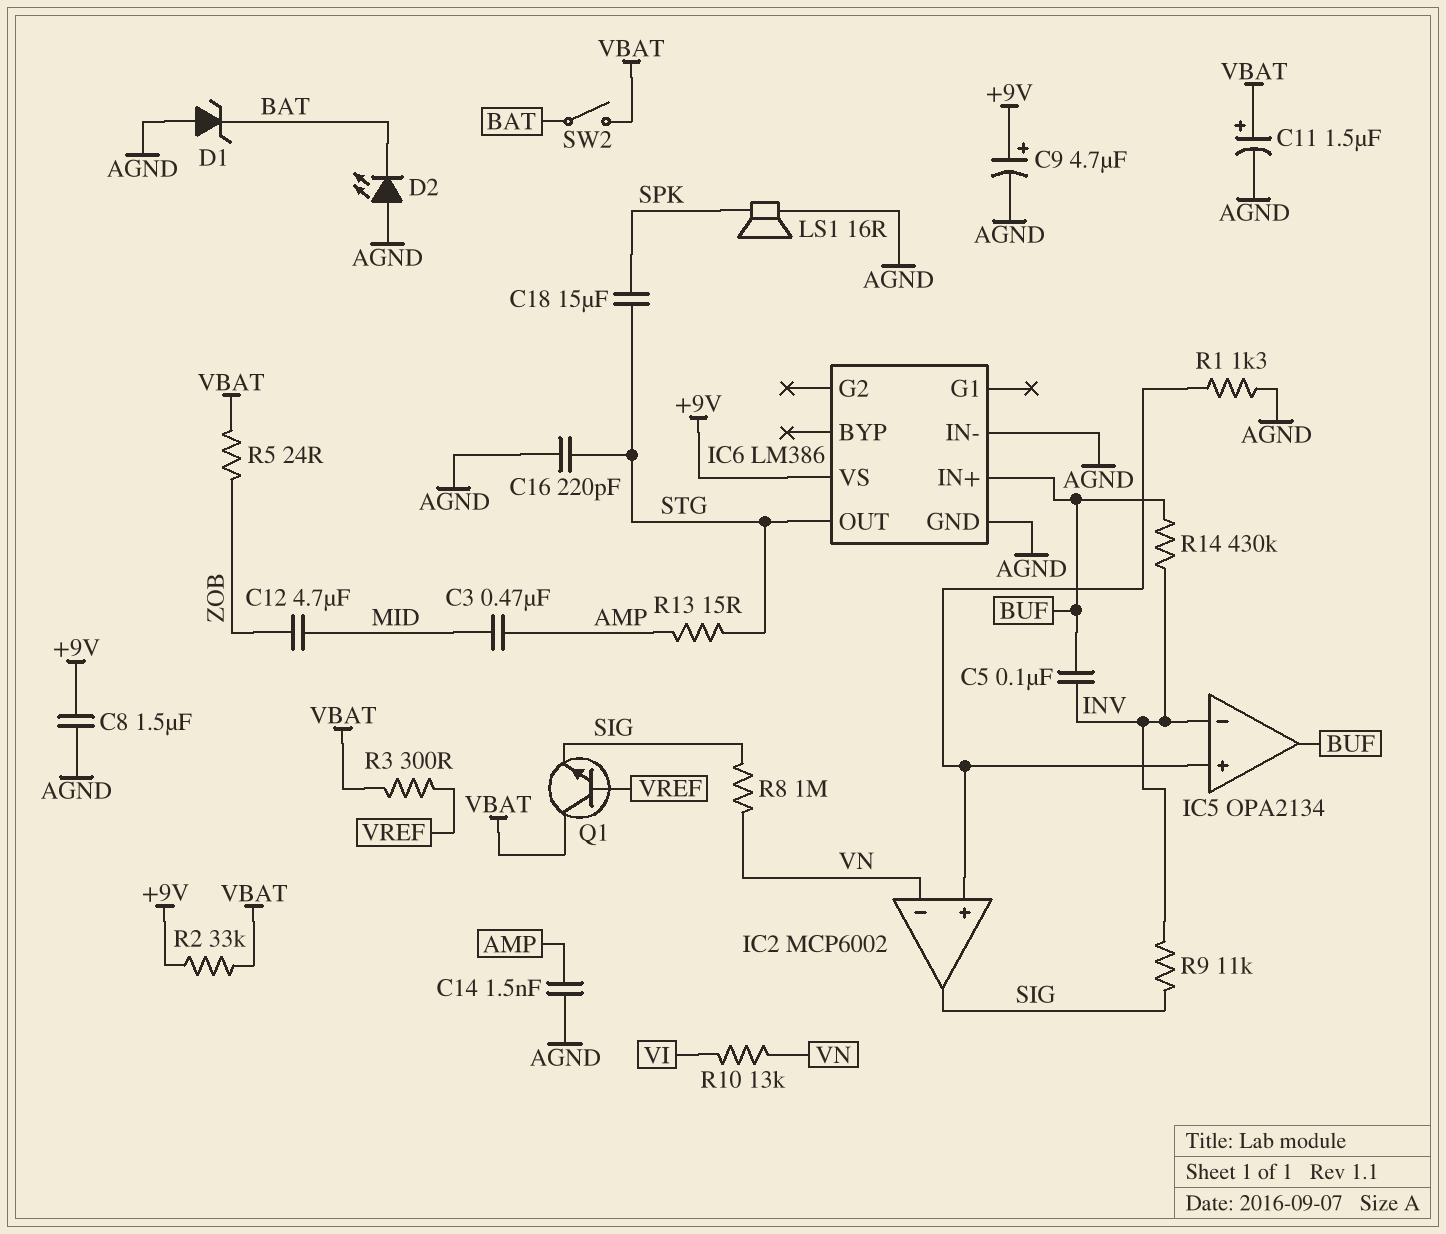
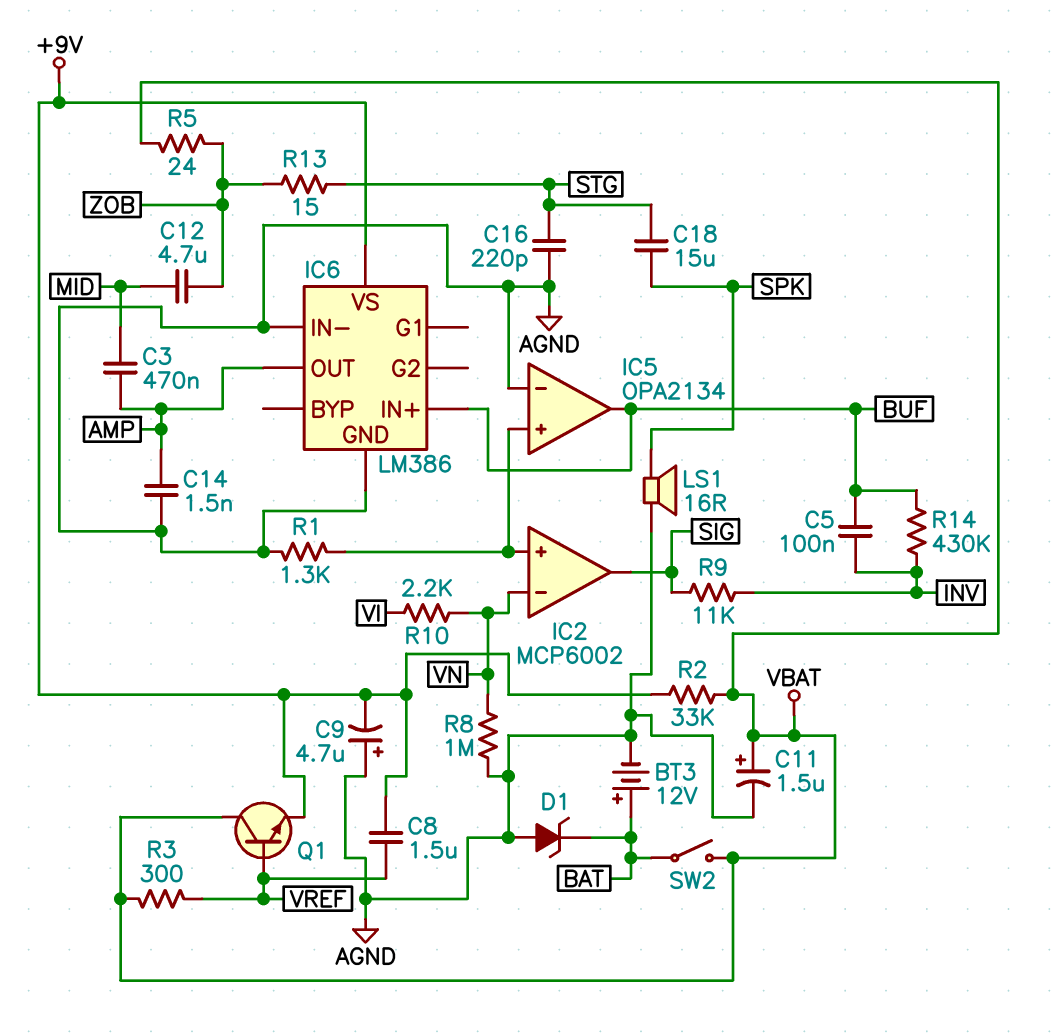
BT3: none -> 12V (plus BAT, minus AGND)
C8: 1.5uF (+9V, AGND) -> 1.5uF (+9V, VREF)
C9: 4.7uF (plus +9V, minus AGND) -> 4.7uF (plus AGND, minus +9V)
D2: LED (A AGND, K BAT) -> none
IC5 pin in-: INV -> AGND
IC6 pin OUT: STG -> AMP
Q1: NPN (B VREF, C VBAT, E SIG) -> NPN (B VREF, C VBAT, E +9V)
R8: 1M (SIG, VN) -> 1M (AGND, VN)
R10: 13k (VI, VN) -> 2.2k (VI, VN)
R13: 15 (AMP, STG) -> 15 (STG, ZOB)

